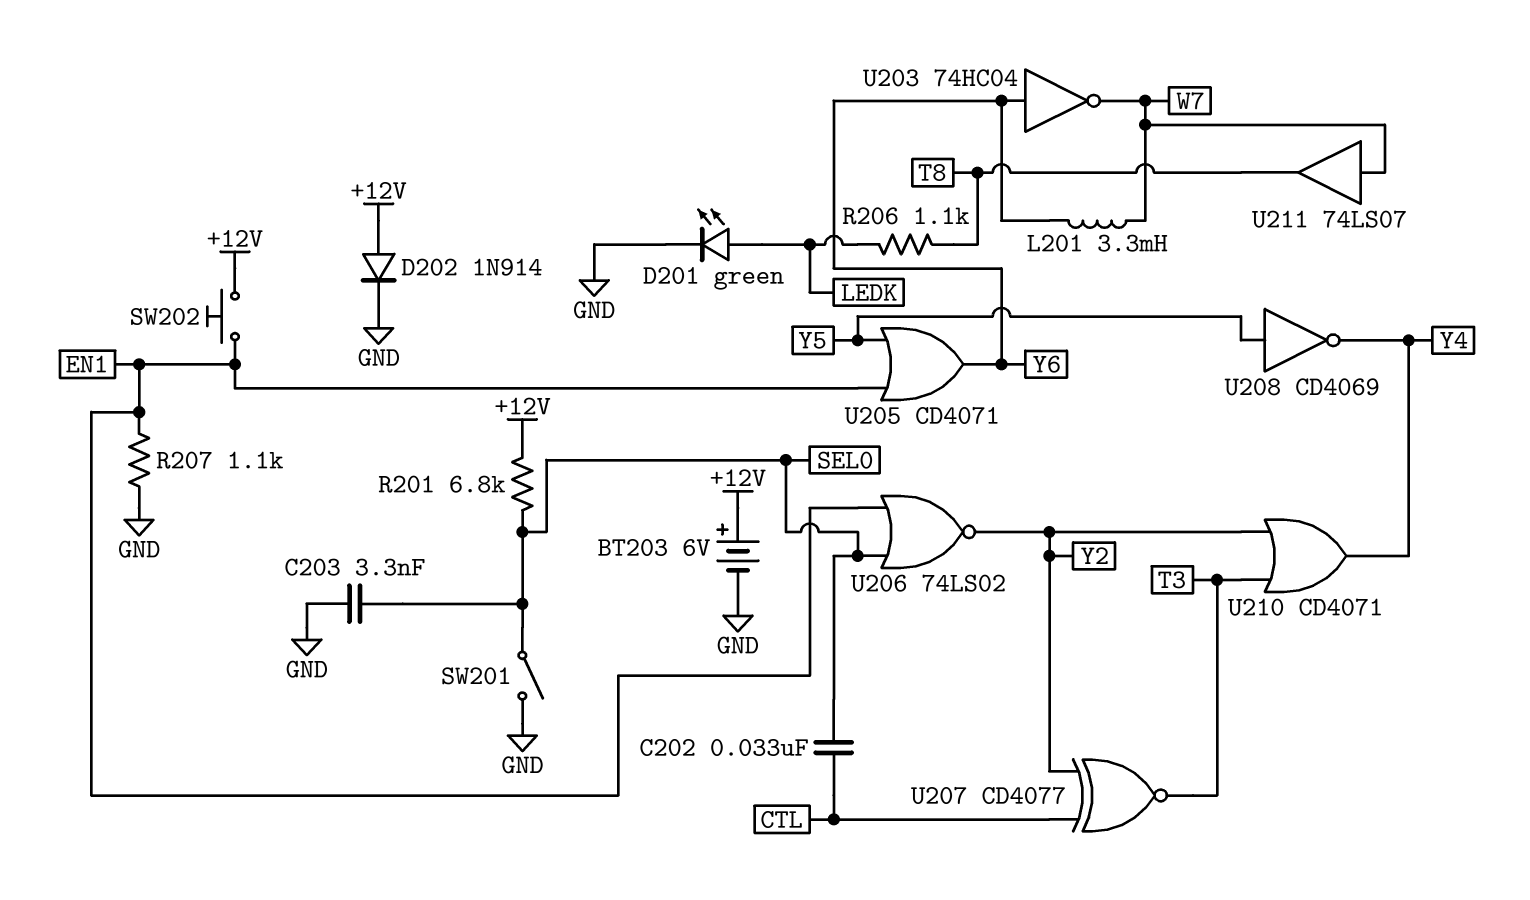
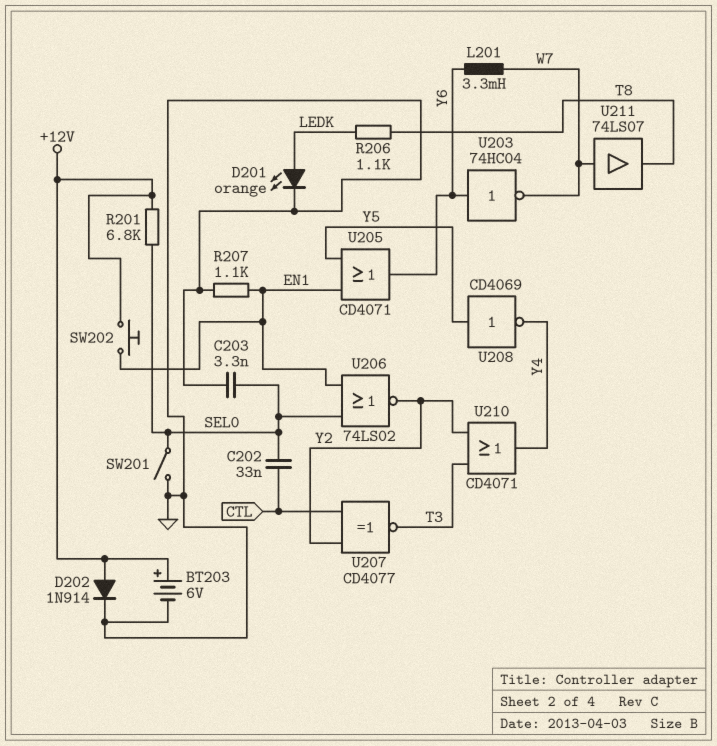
D201: LED green (A LEDK, K GND) -> LED orange (A LEDK, K GND)

